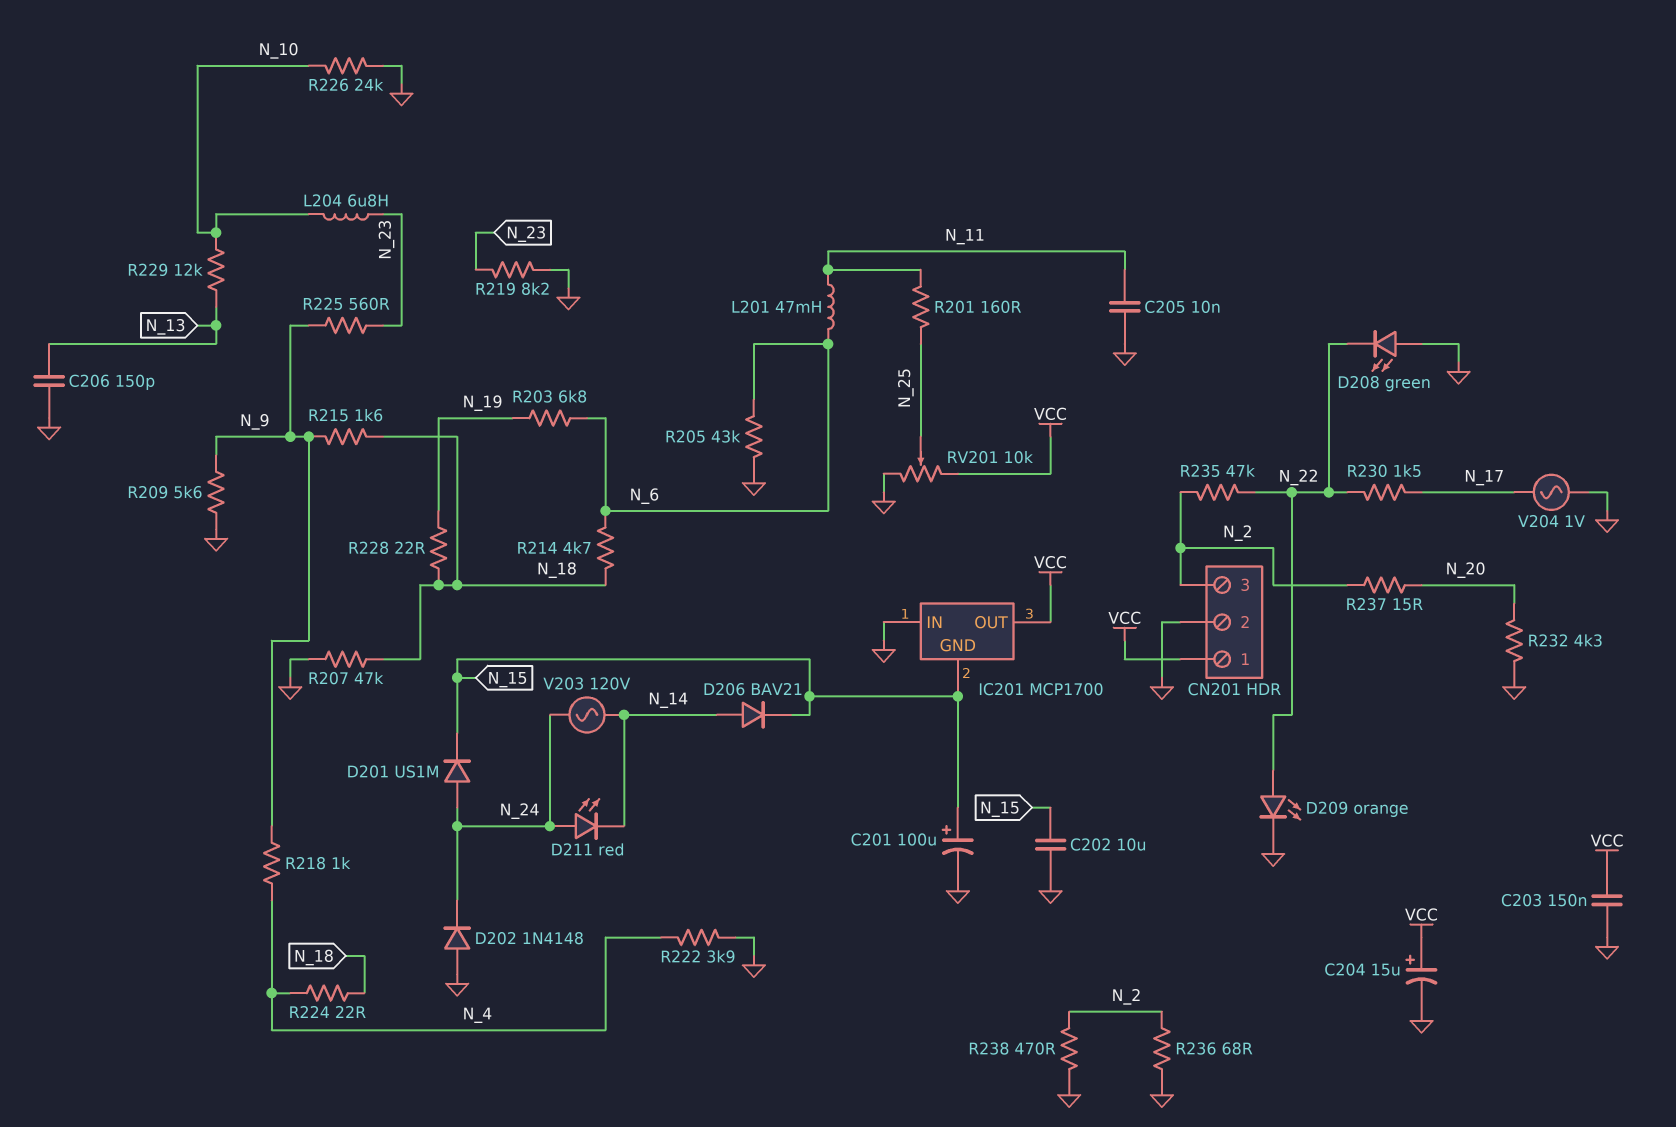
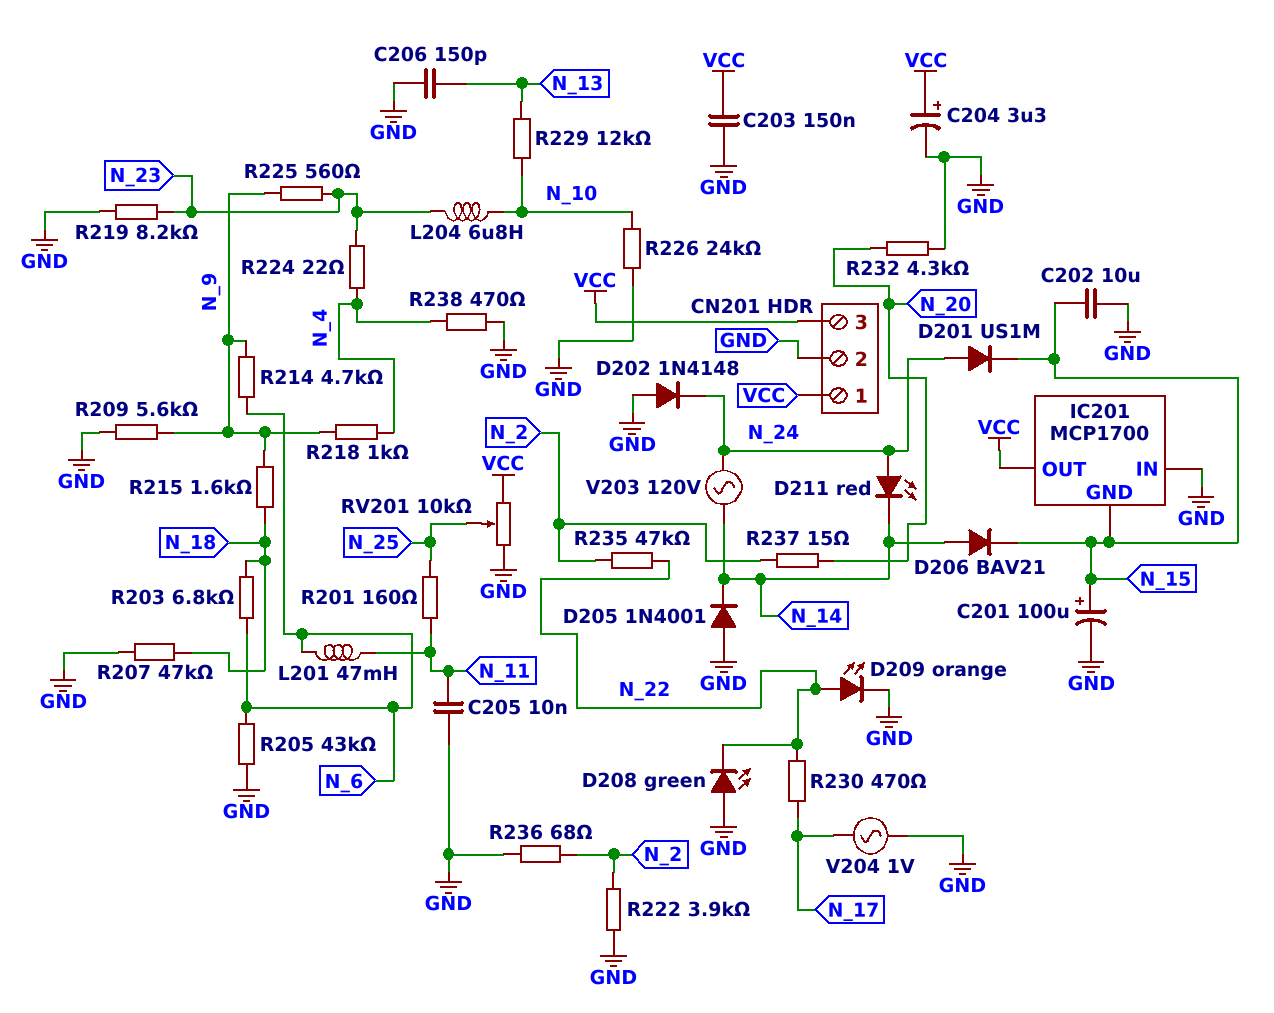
C204: 15uF (plus VCC, minus GND) -> 3.3uF (plus VCC, minus GND)
CN201 pin 3: N_2 -> VCC
D205: none -> diode 1N4001 (A GND, K N_14)
R203: 6.8k (N_6, N_19) -> 6.8k (N_6, N_18)
R214: 4.7k (N_6, N_18) -> 4.7k (N_6, N_9)
R222: 3.9k (GND, N_4) -> 3.9k (GND, N_2)
R224: 22 (N_4, N_18) -> 22 (N_4, N_23)
R228: 22 (N_18, N_19) -> none
R230: 1.5k (N_17, N_22) -> 470 (N_17, N_22)
R238: 470 (GND, N_2) -> 470 (GND, N_4)

